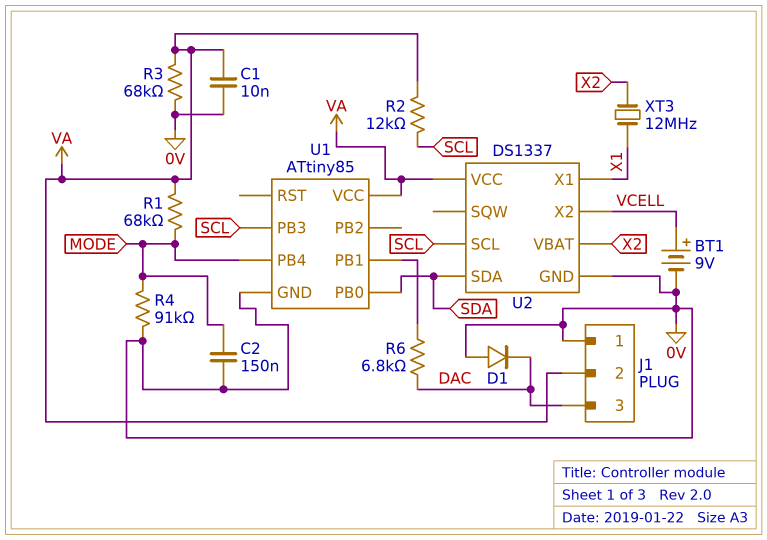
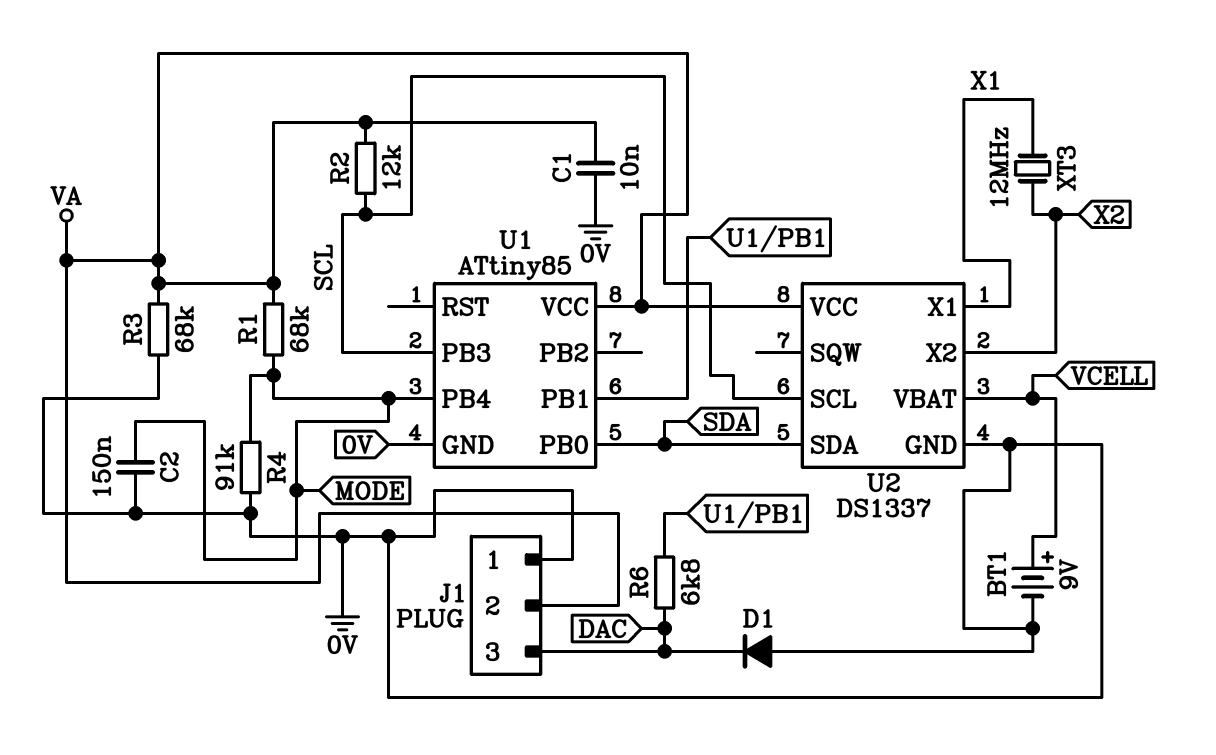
U2 pin VBAT: X2 -> VCELL
U2 pin X2: VCELL -> X2

